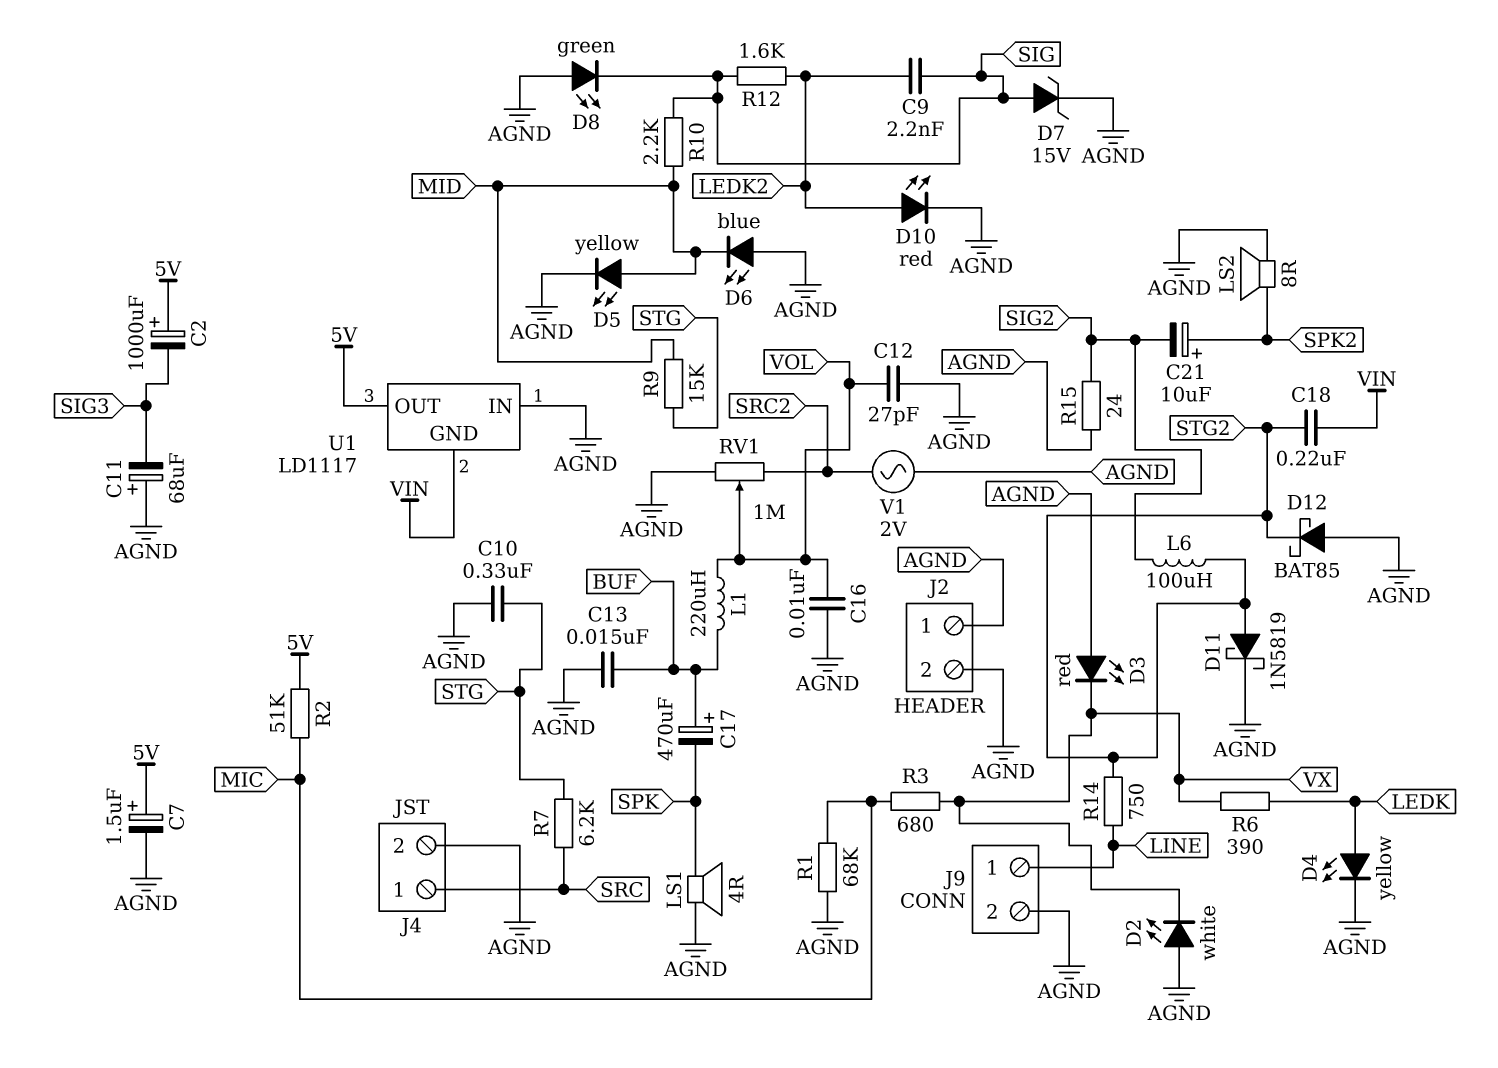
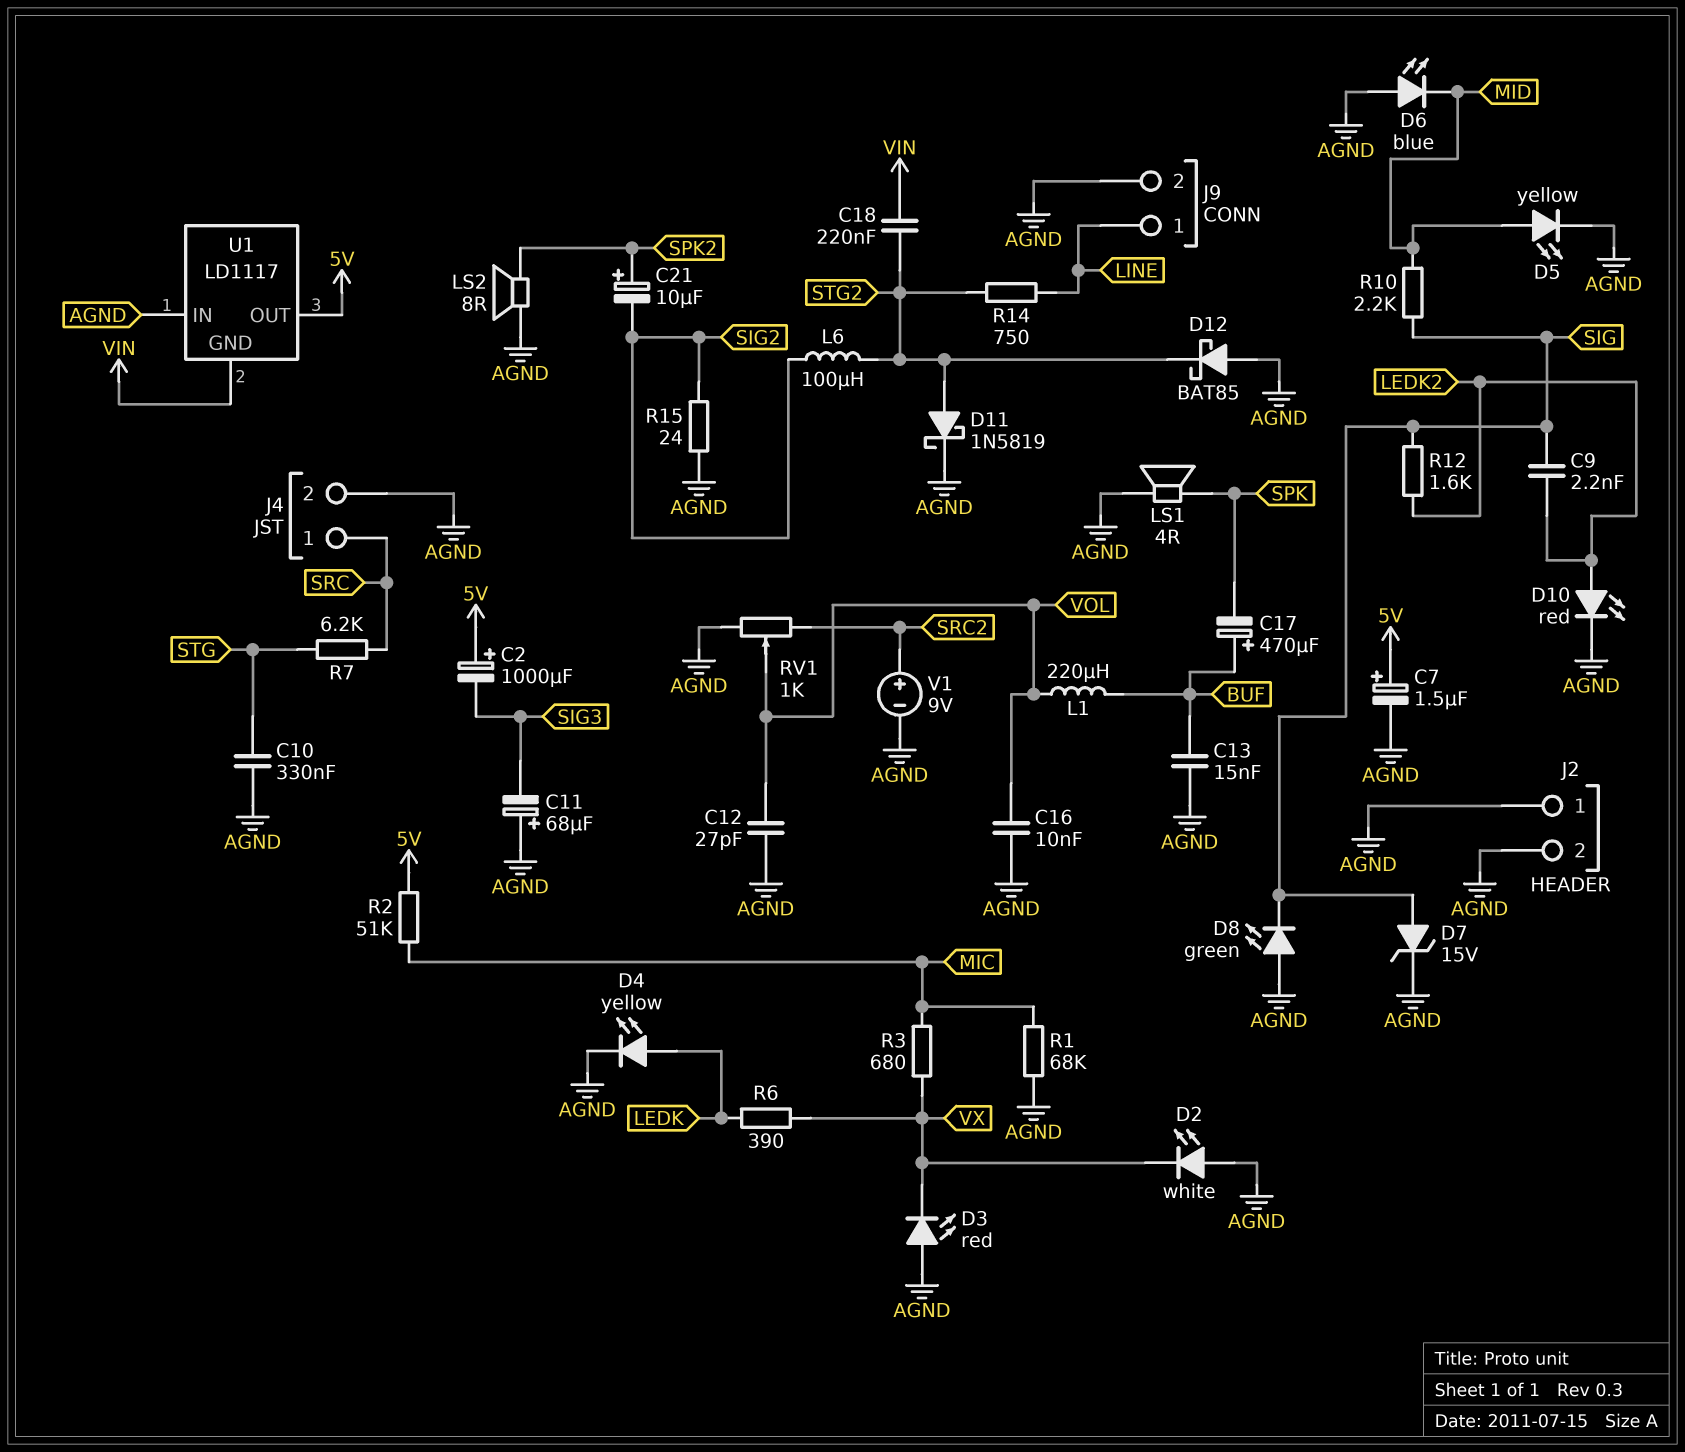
R9: 15k (MID, STG) -> none
RV1: 1M (AGND, SRC2, wiper VOL) -> 1k (AGND, SRC2, wiper VOL)
V1: AC 2V (AGND, SRC2) -> 9V (plus SRC2, minus AGND)

